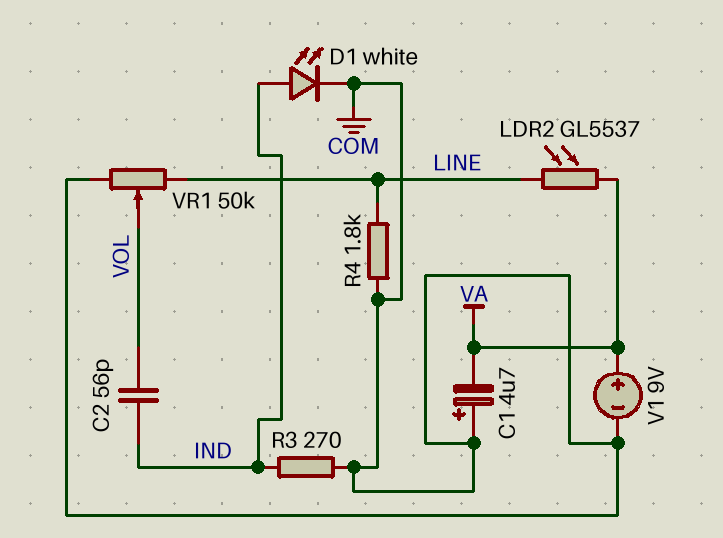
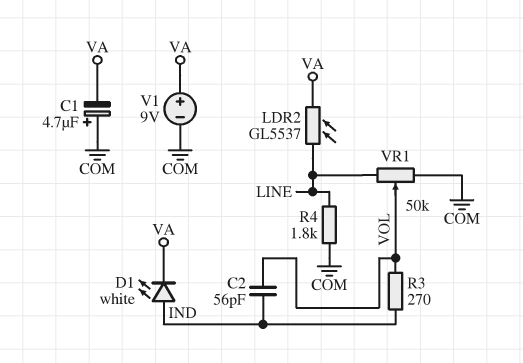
D1: LED white (A IND, K COM) -> LED white (A IND, K VA)
R3: 270 (COM, IND) -> 270 (IND, VOL)

